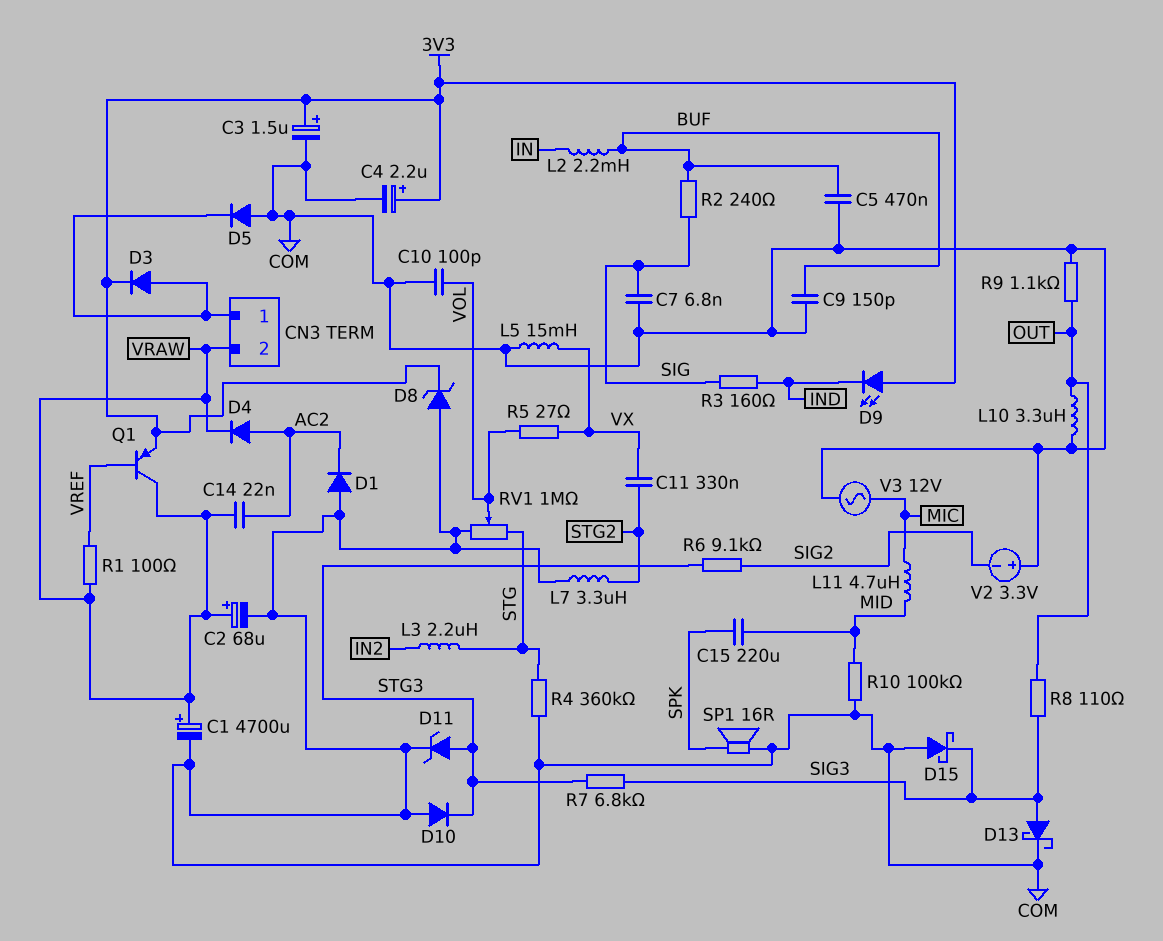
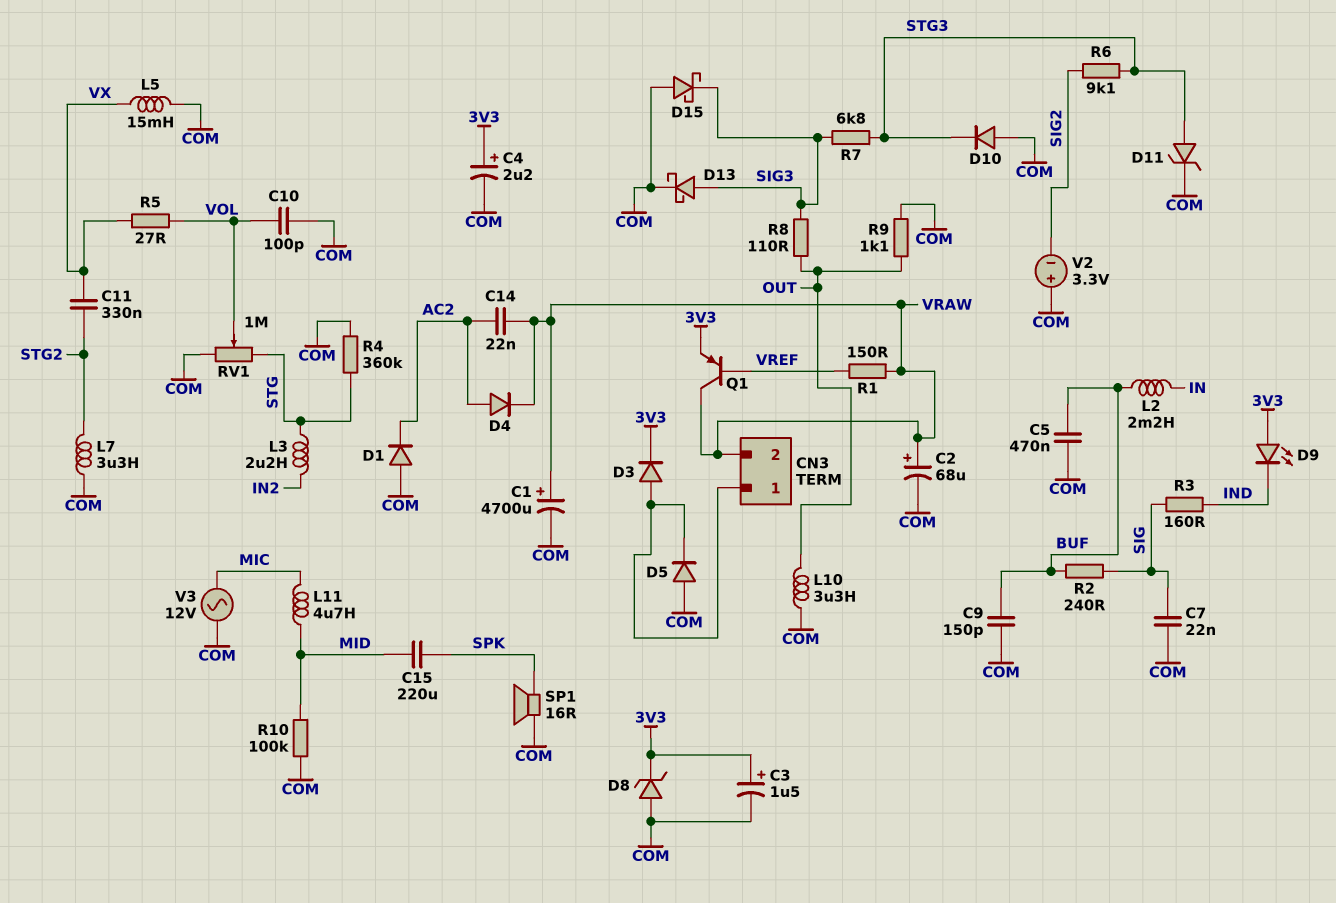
C7: 6.8nF (COM, SIG) -> 22nF (COM, SIG)
R1: 100 (VRAW, VREF) -> 150 (VRAW, VREF)

